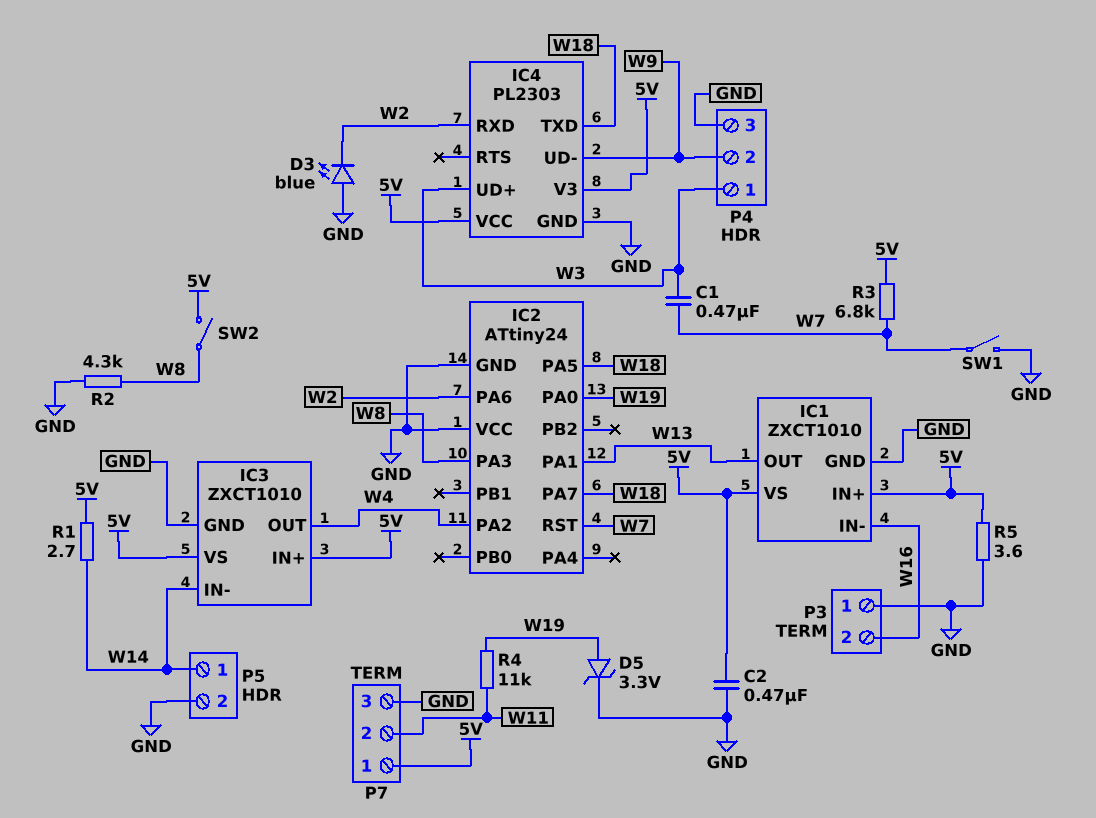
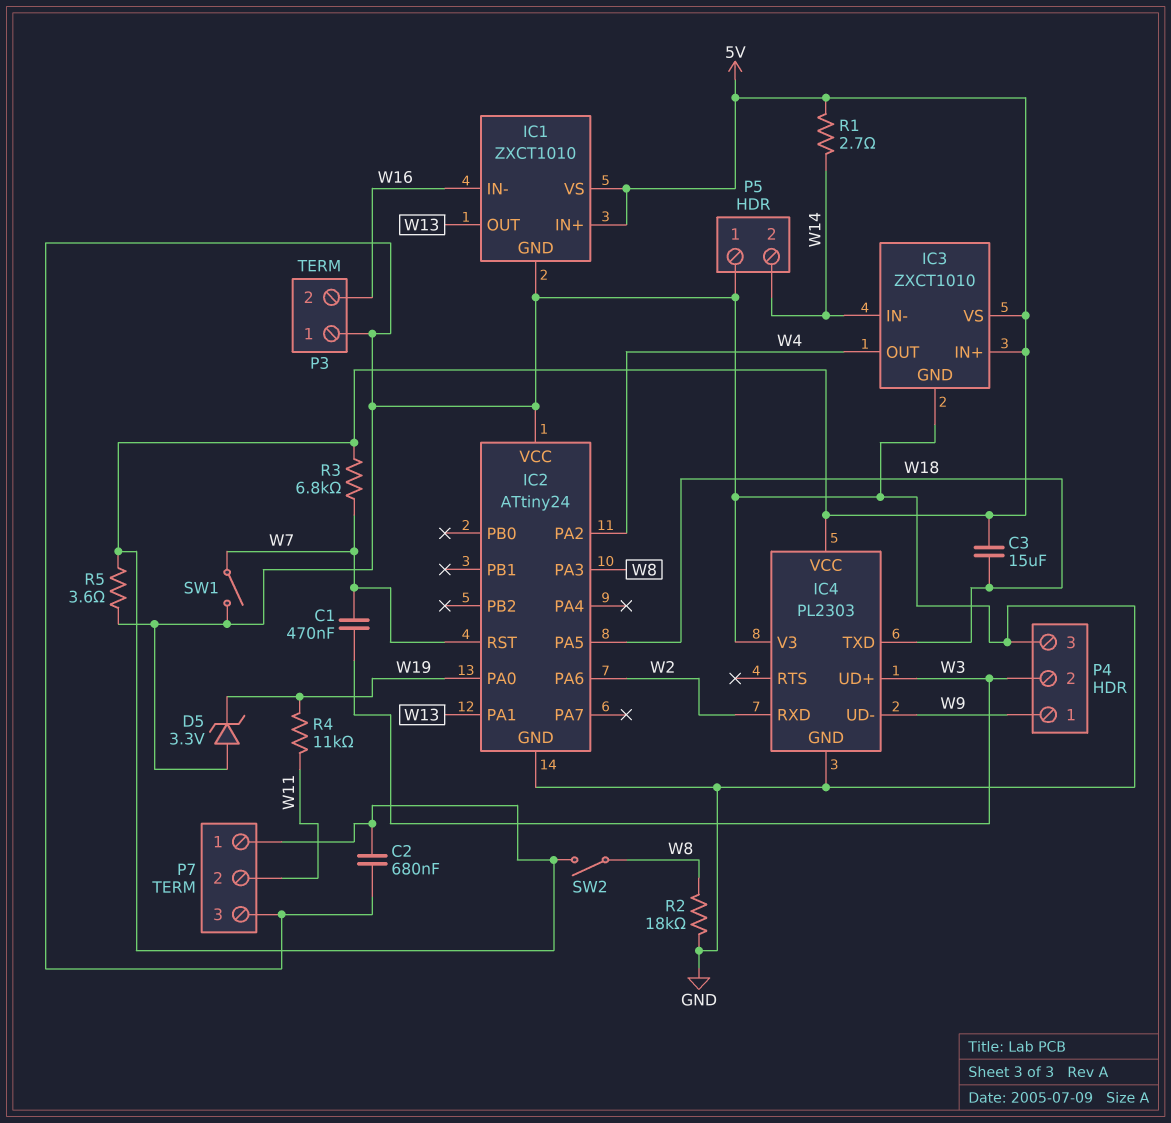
C2: 470nF (5V, GND) -> 680nF (5V, GND)
C3: none -> 15uF (5V, W18)
D3: LED blue (A GND, K W2) -> none
D5: zener 3.3V (A W19, K GND) -> zener 3.3V (A GND, K W19)
IC2 pin PA7: W18 -> none
IC4 pin V3: 5V -> GND
P4 pin 1: W3 -> W9
P4 pin 2: W9 -> W3
P5 pin 1: W14 -> GND
P5 pin 2: GND -> W14
R2: 4.3k (GND, W8) -> 18k (GND, W8)

